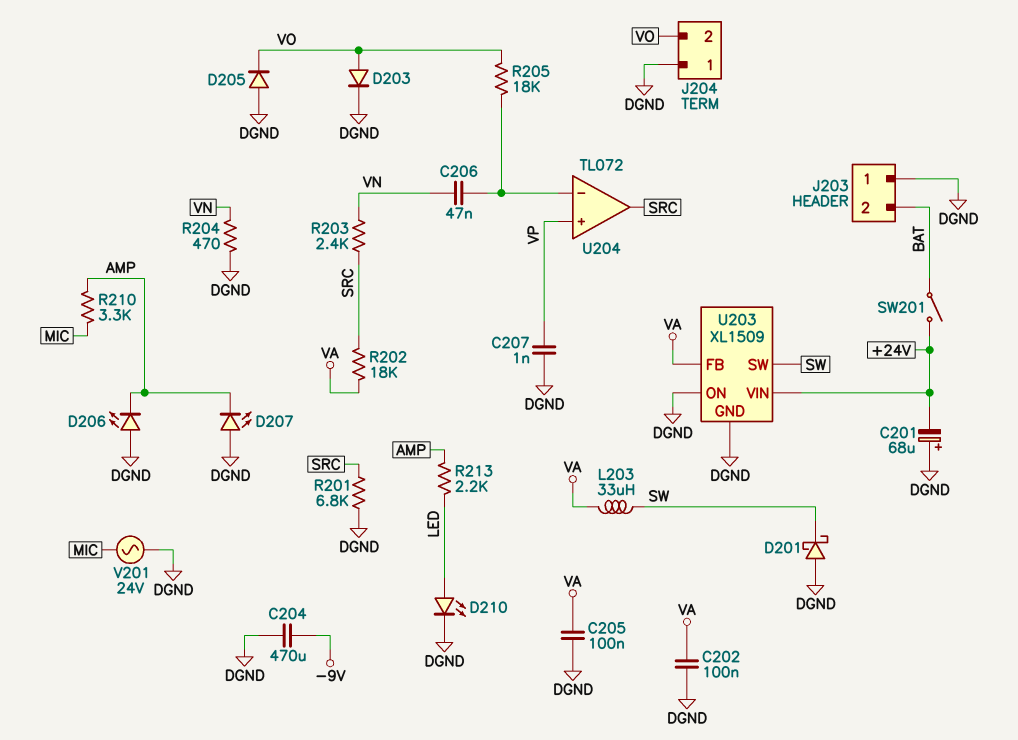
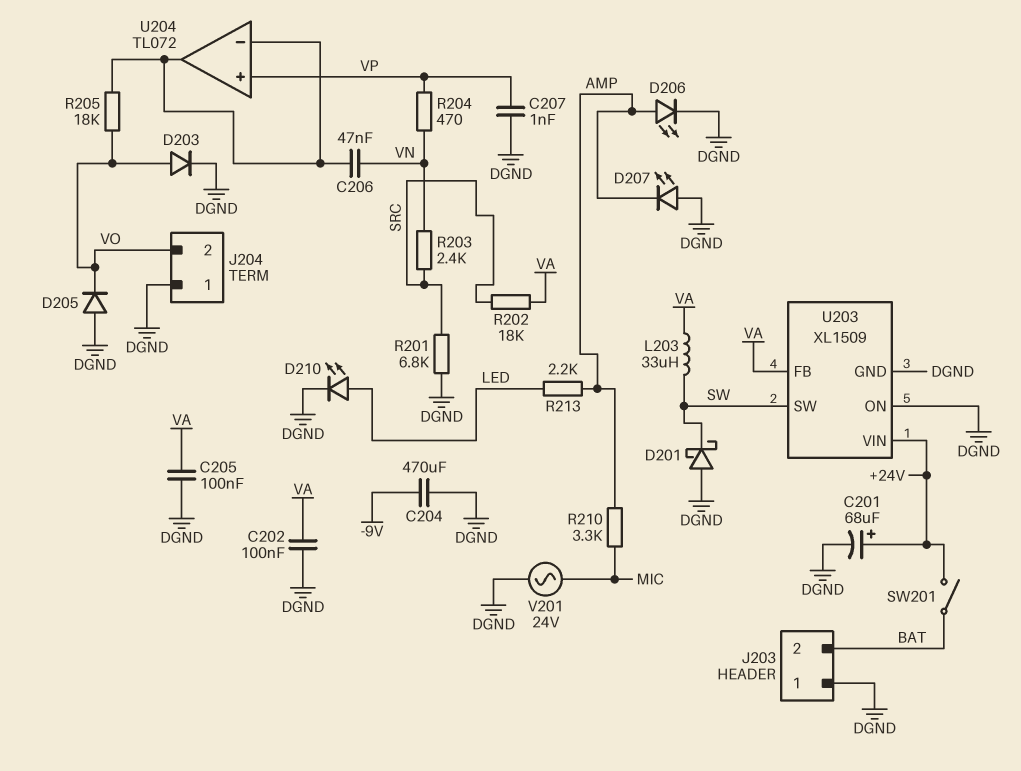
C201: 68uF (plus DGND, minus +24V) -> 68uF (plus +24V, minus DGND)
D206: LED (A DGND, K AMP) -> LED (A AMP, K DGND)
R204: 470 (DGND, VN) -> 470 (VN, VP)
U204 pin out: SRC -> U204/in-

